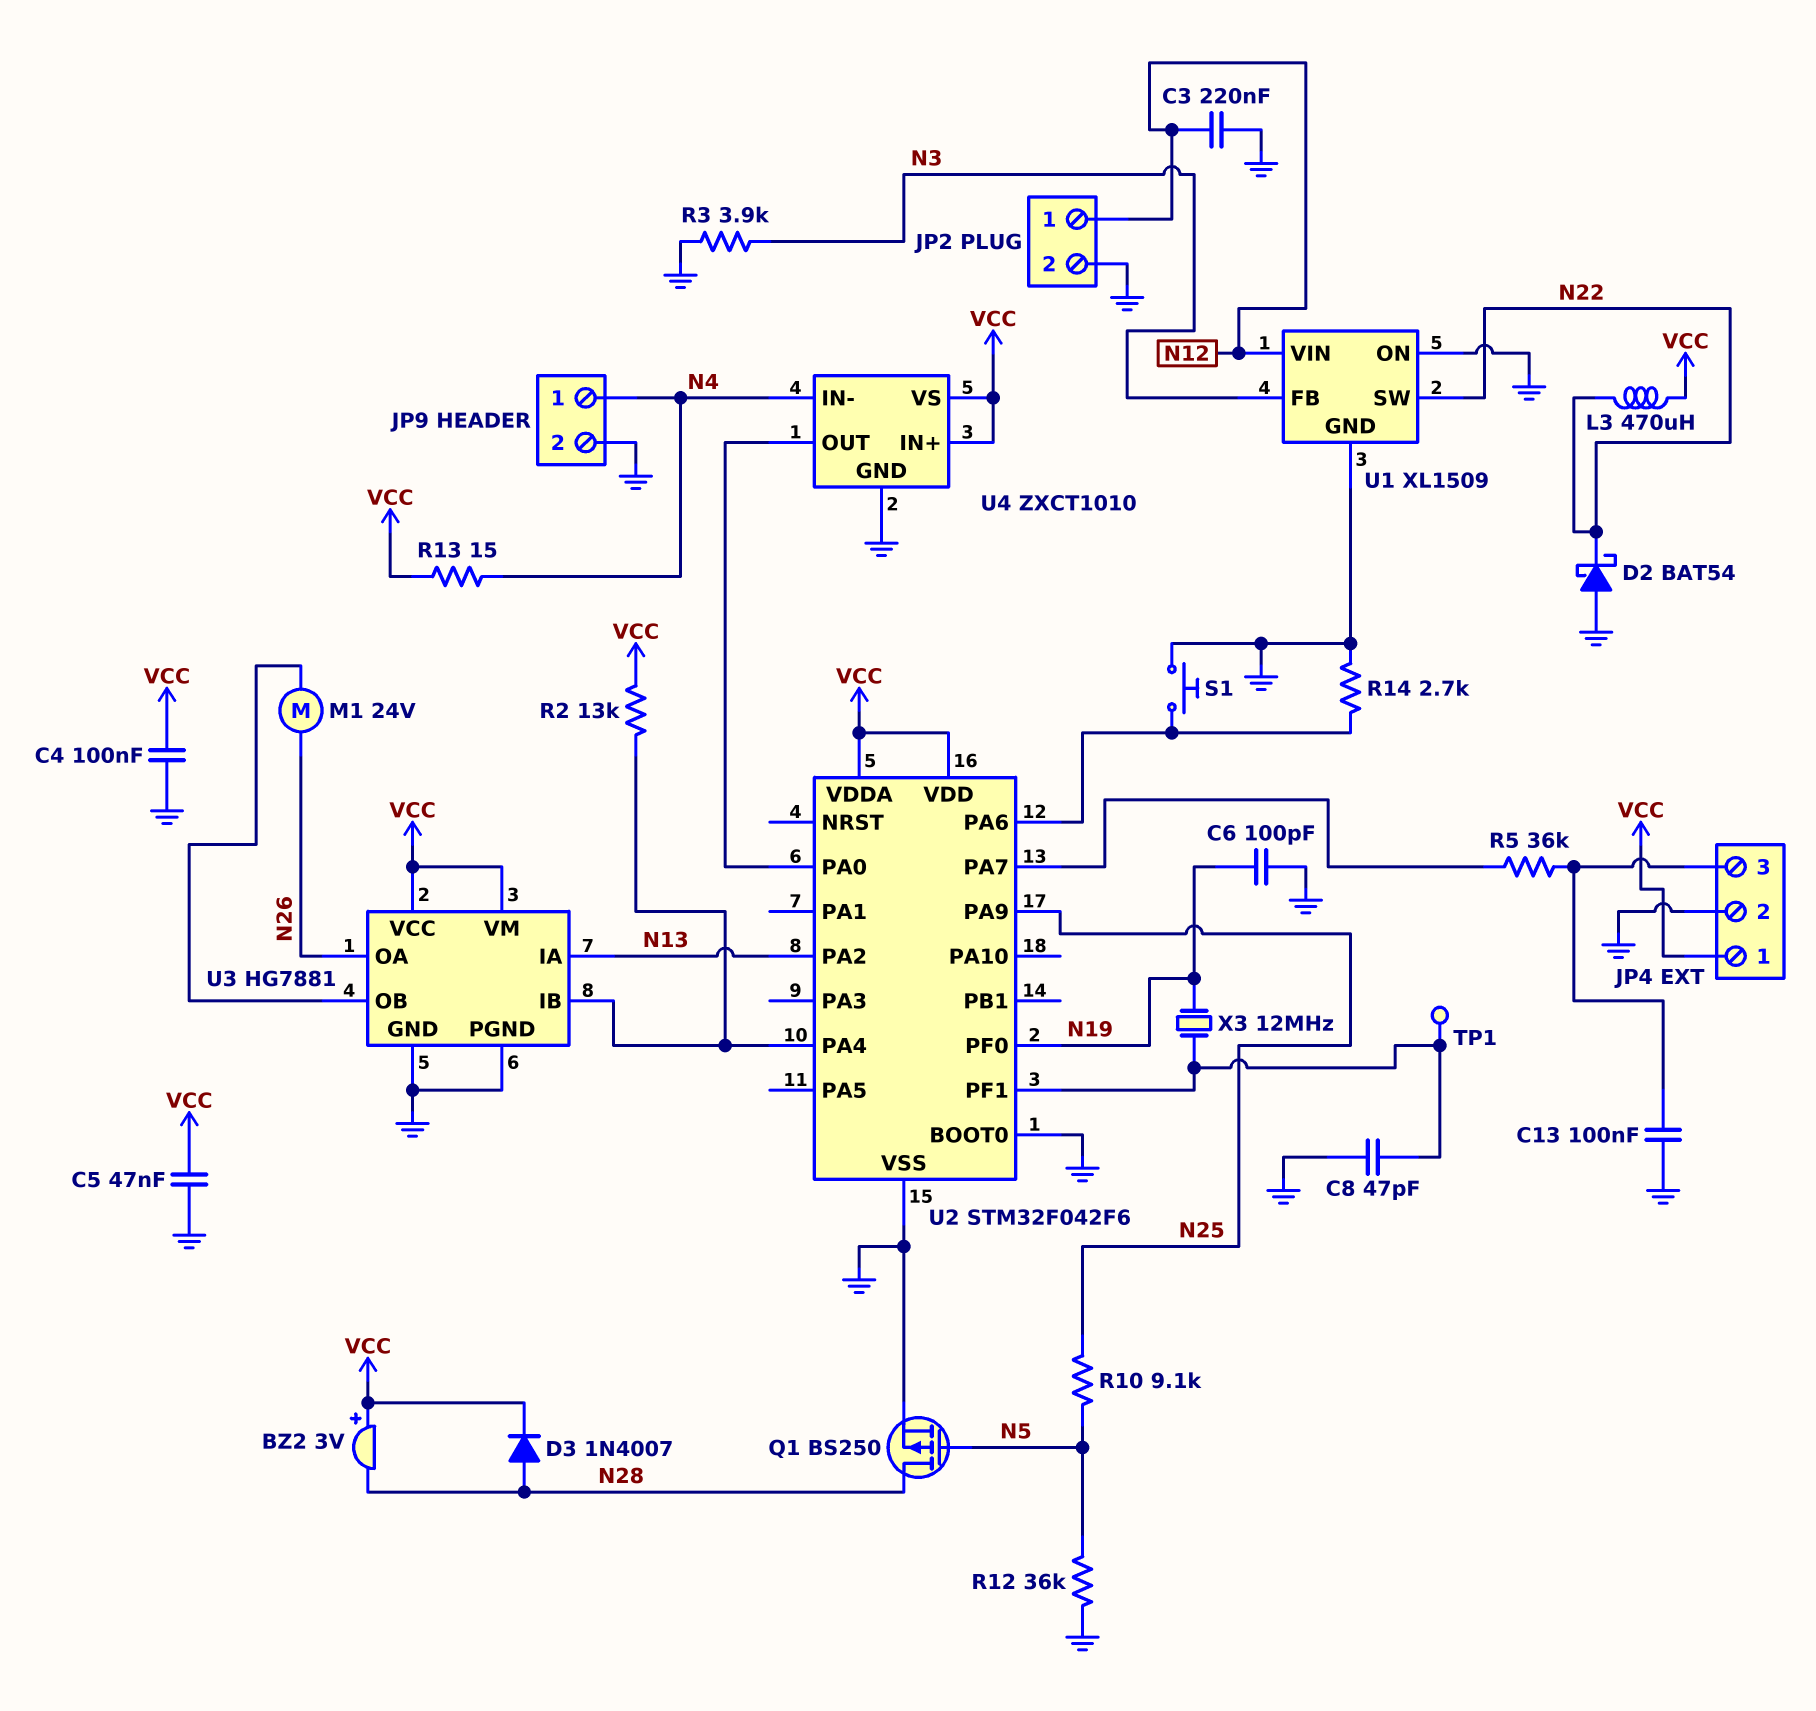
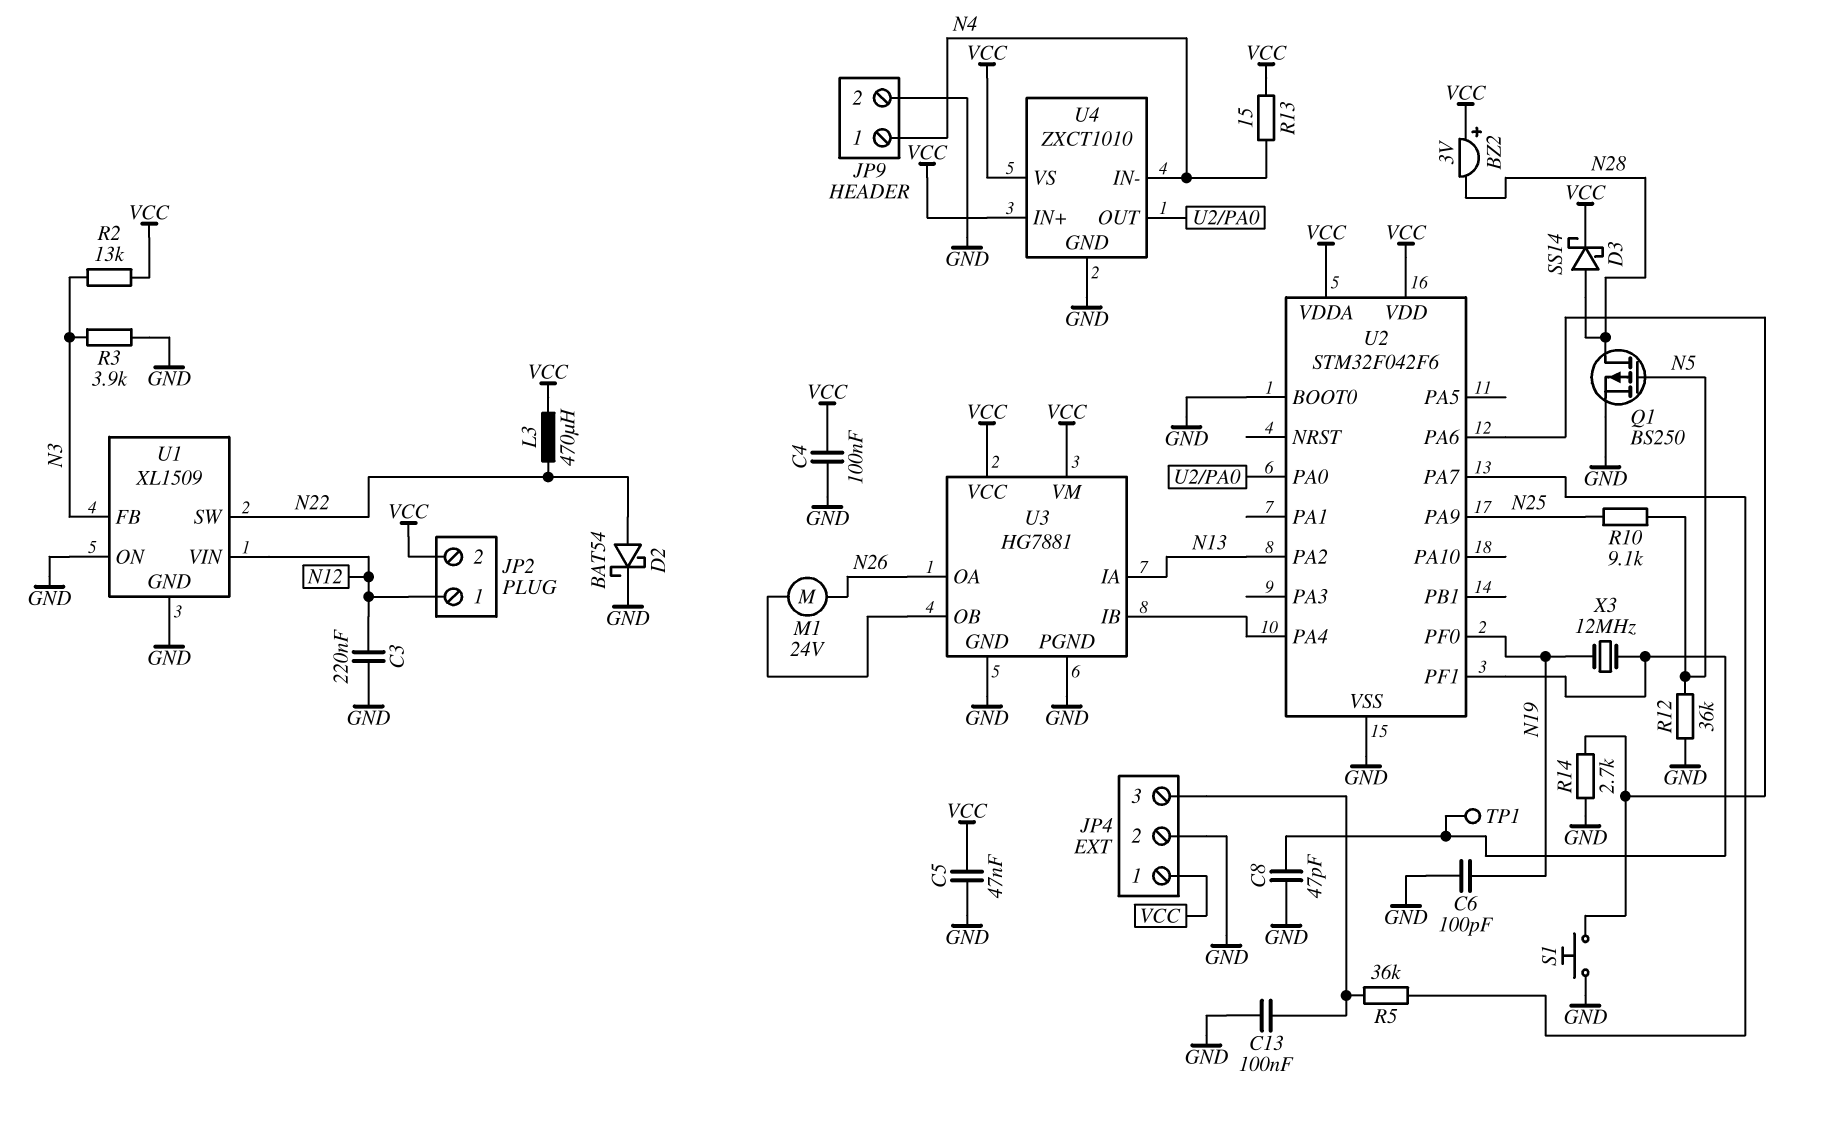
D2: schottky BAT54 (A GND, K N22) -> schottky BAT54 (A N22, K GND)
D3: diode 1N4007 (A N28, K VCC) -> schottky SS14 (A N28, K VCC)
JP2 pin 2: GND -> VCC
R2: 13k (U2/PA4, VCC) -> 13k (N3, VCC)

